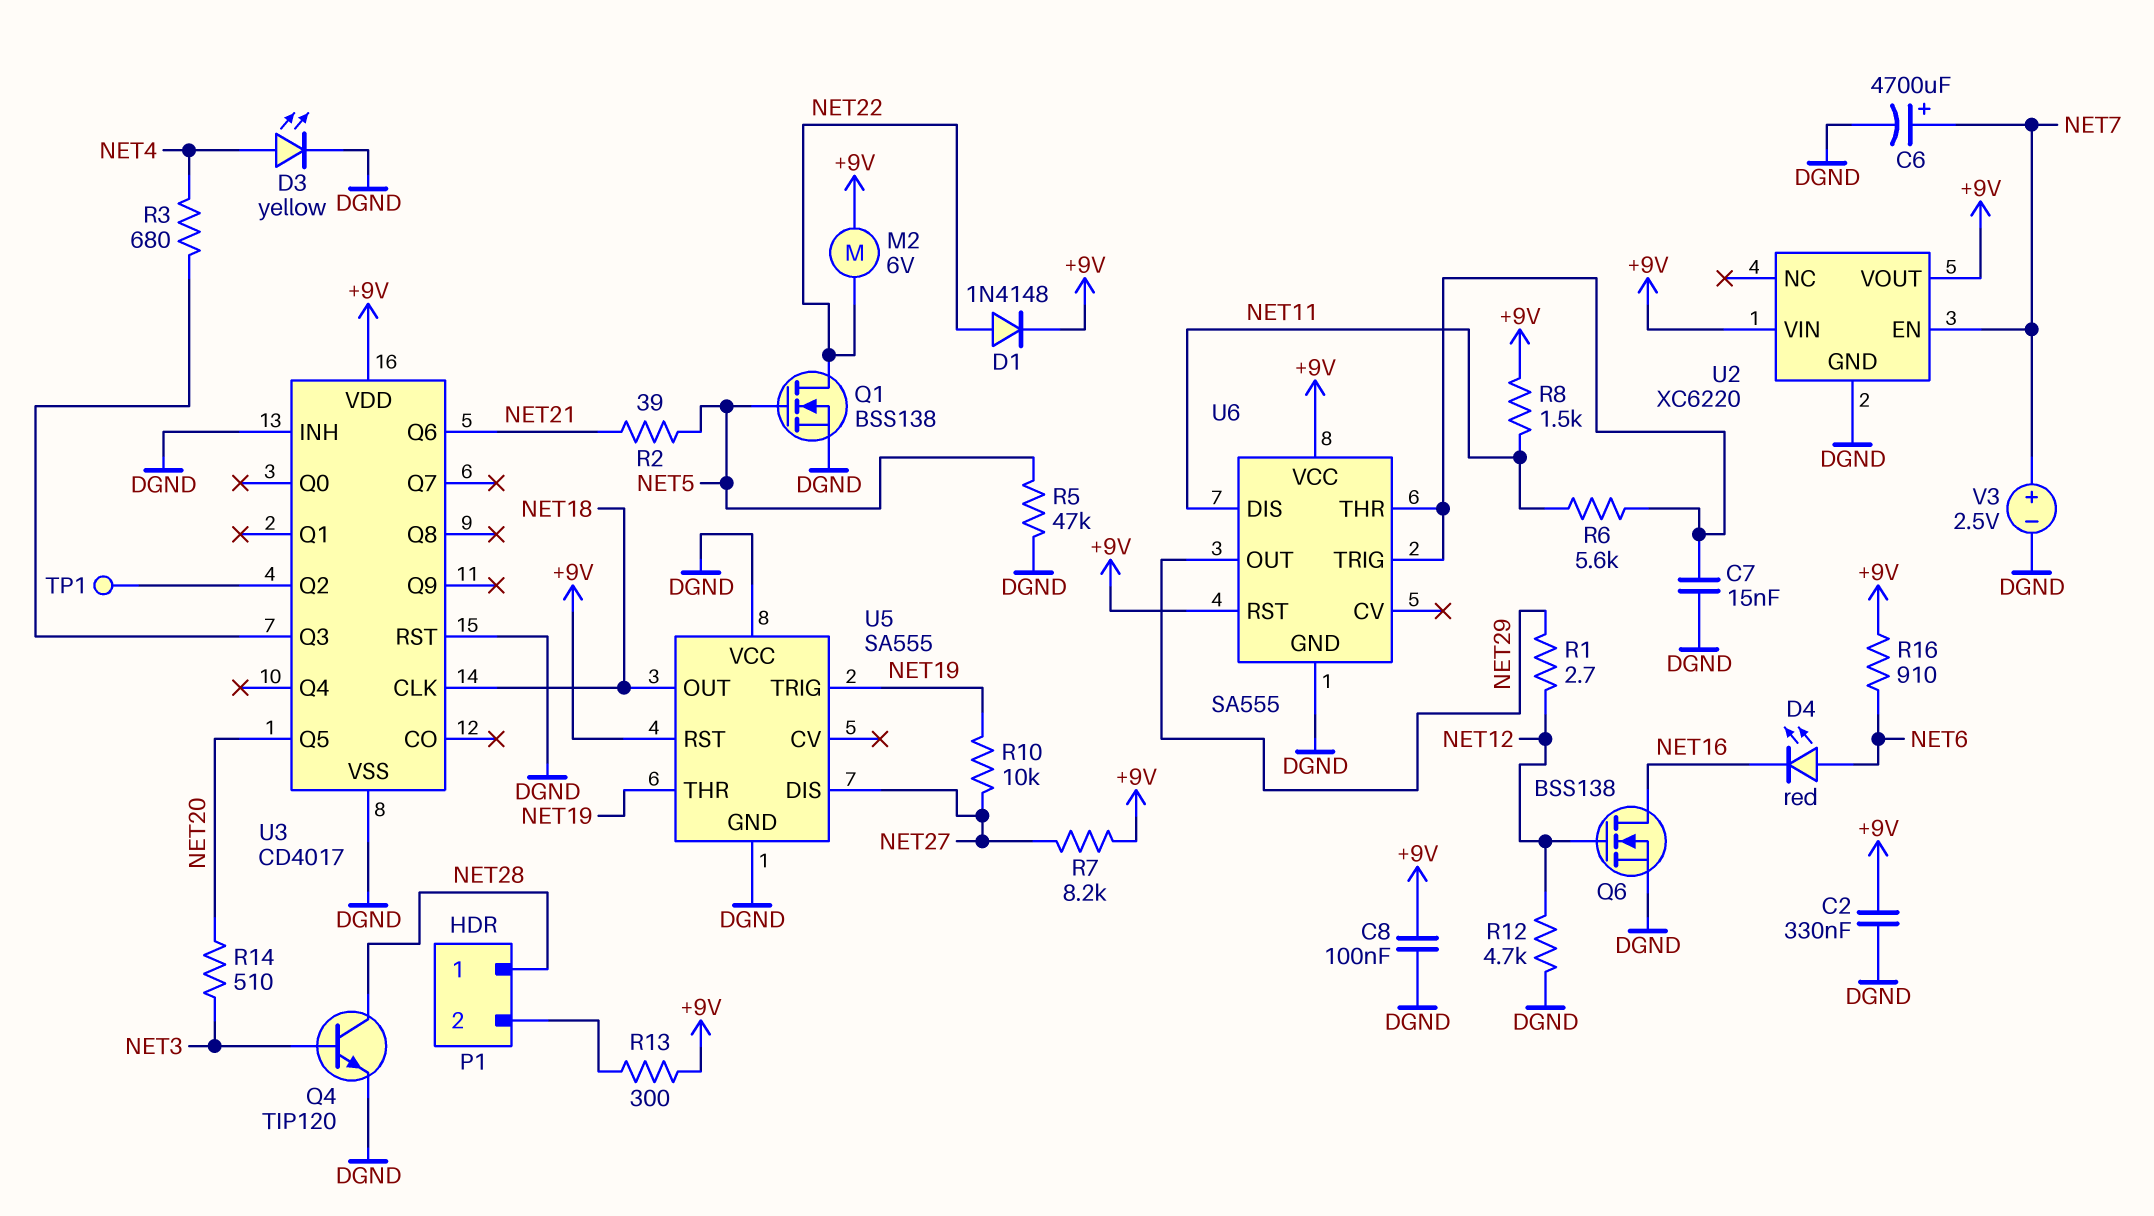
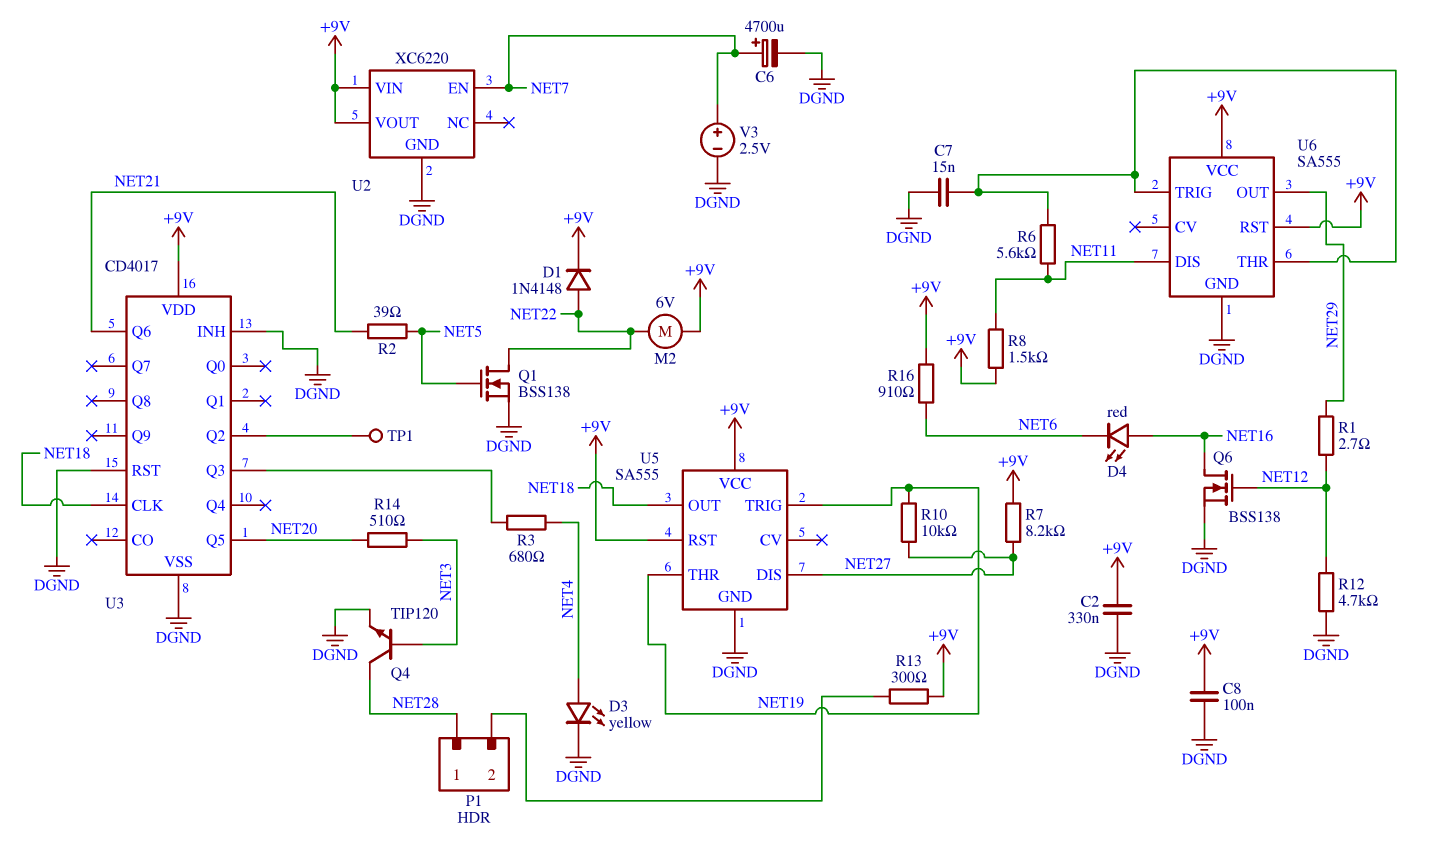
D4: LED red (A NET6, K NET16) -> LED red (A NET16, K NET6)
R5: 47k (DGND, NET5) -> none
U5 pin VCC: DGND -> +9V

